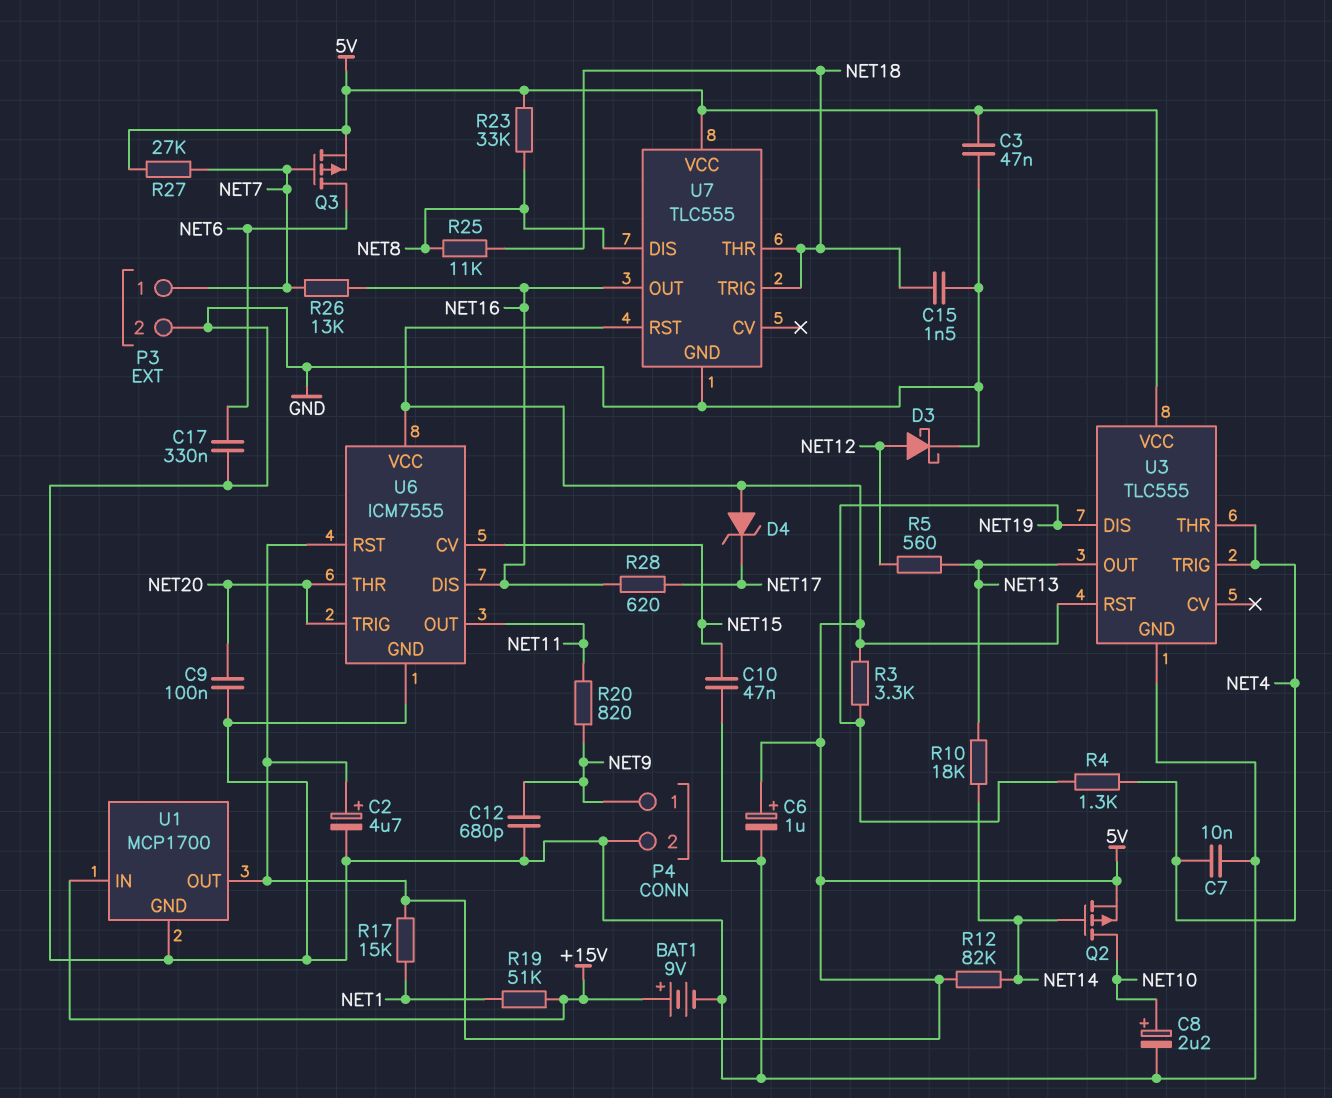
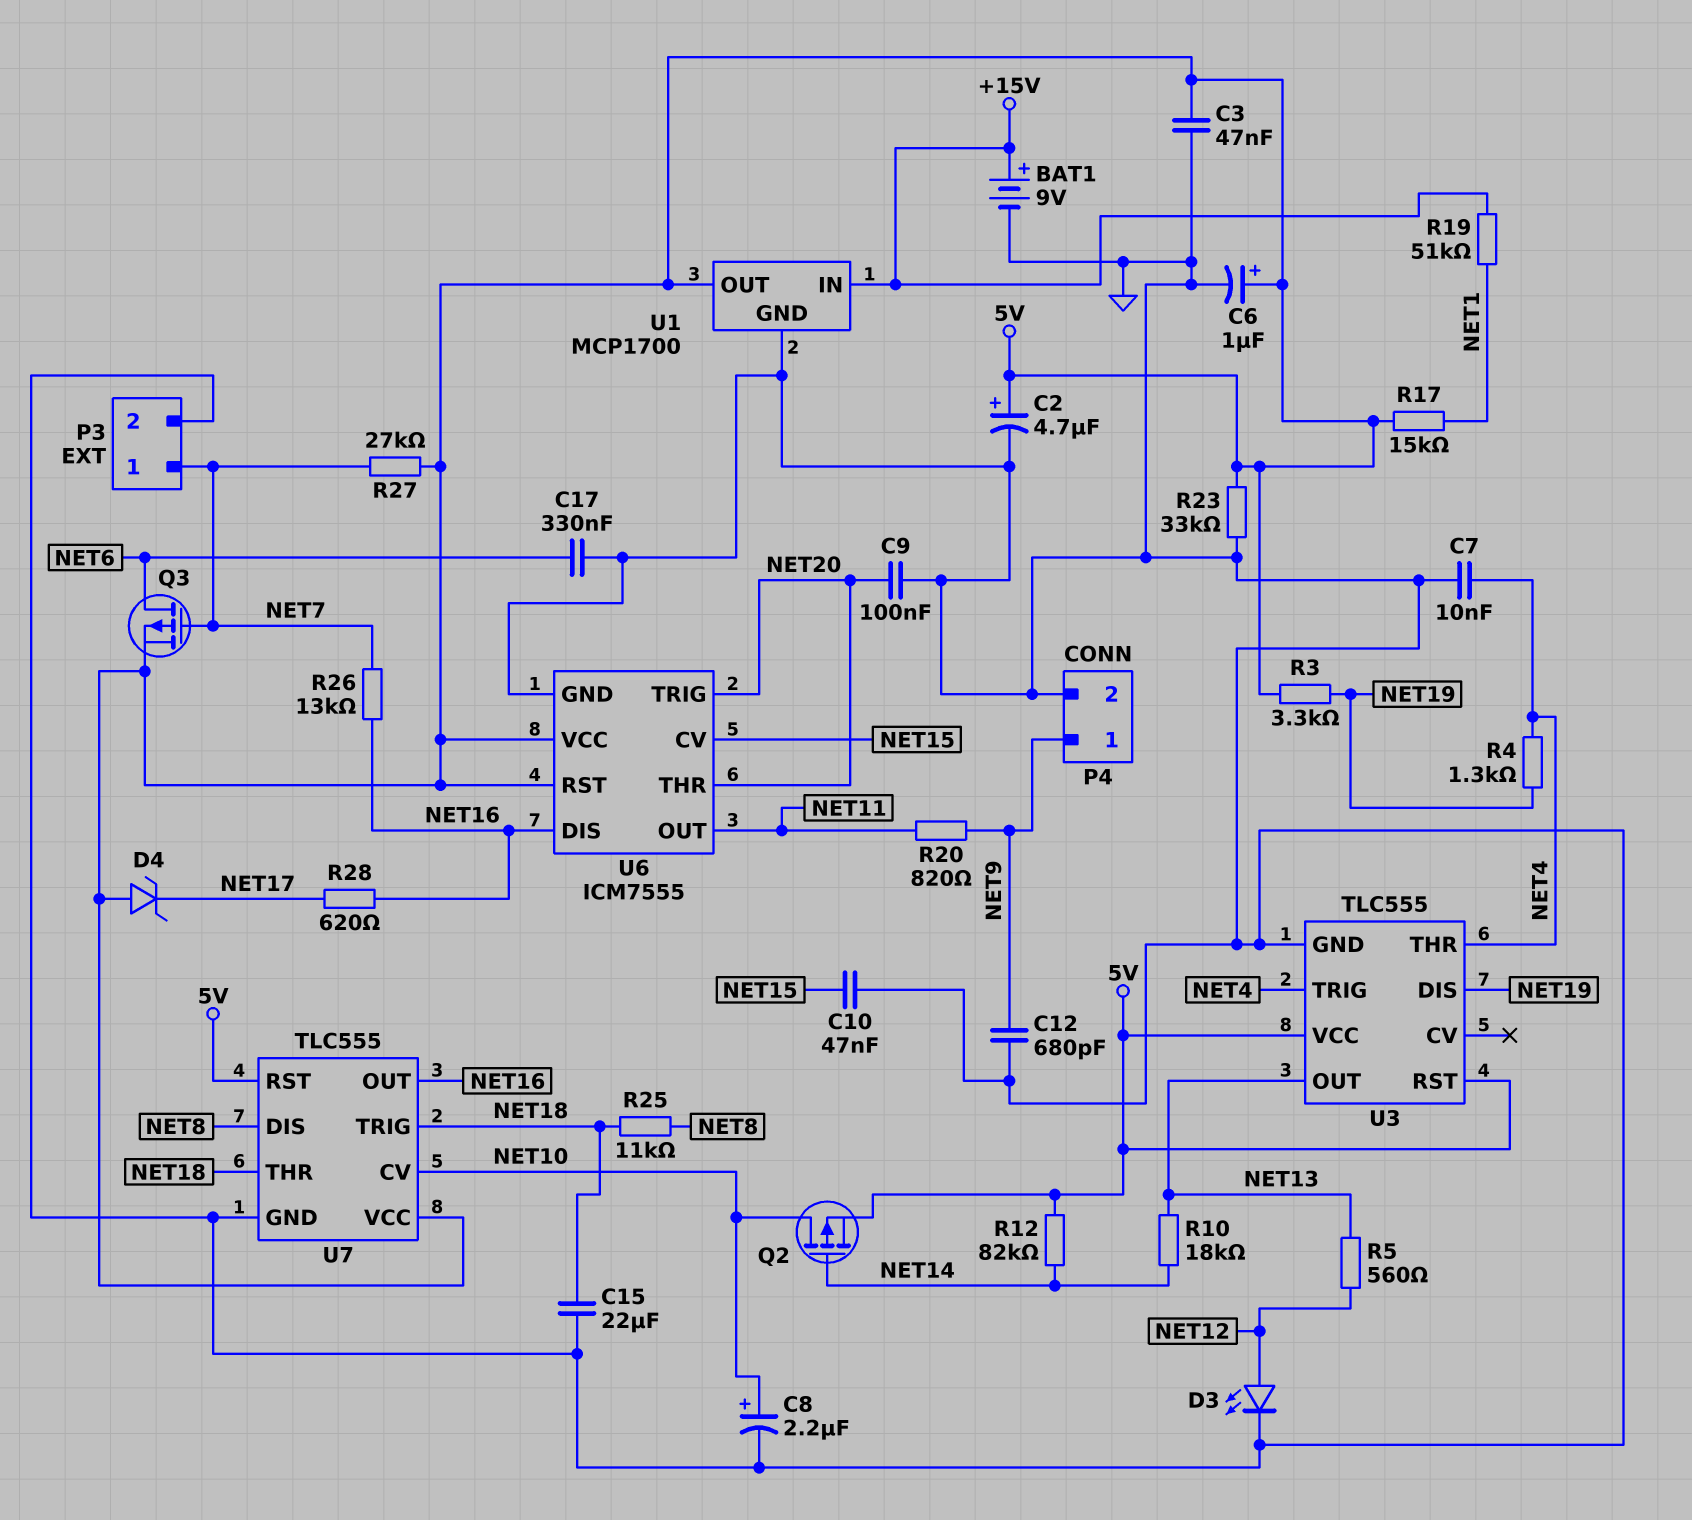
C15: 1.5nF (GND, NET18) -> 22uF (GND, NET18)
D3: schottky (A NET12, K GND) -> LED (A NET12, K GND)
R23: 33k (5V, NET8) -> 33k (5V, GND)
U7 pin CV: none -> NET10

